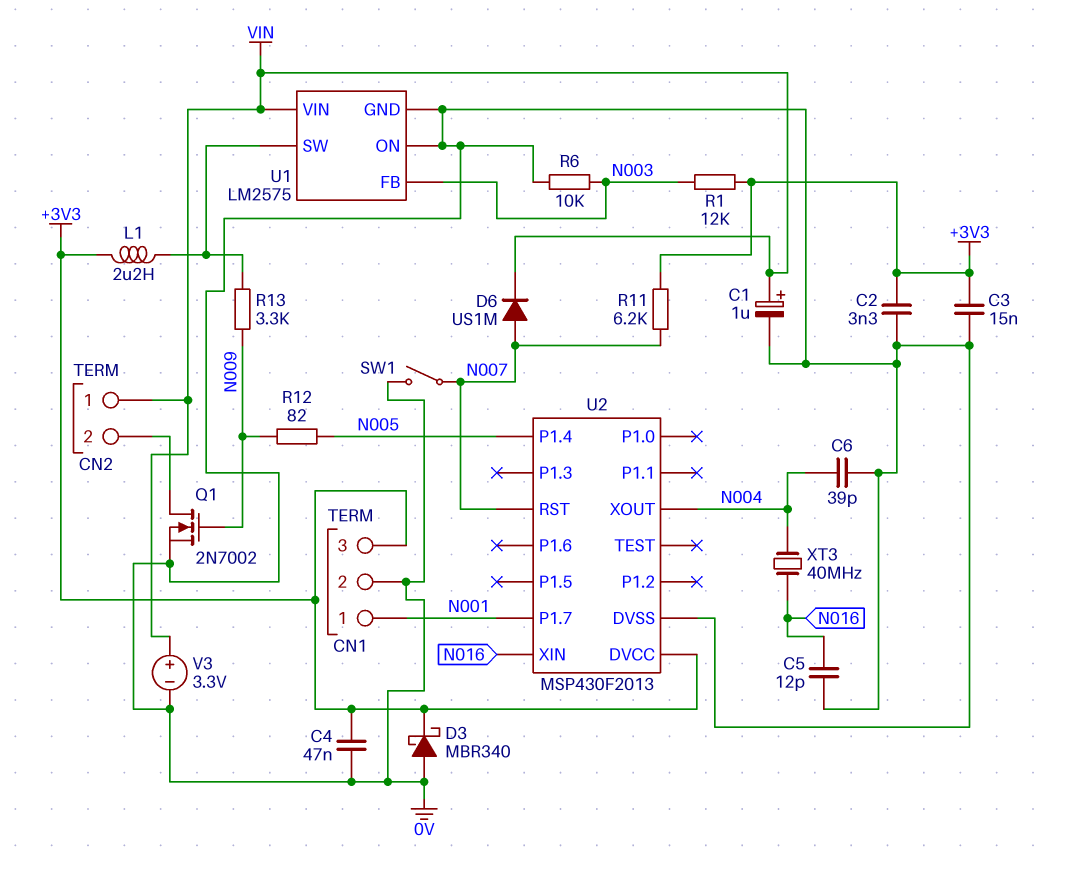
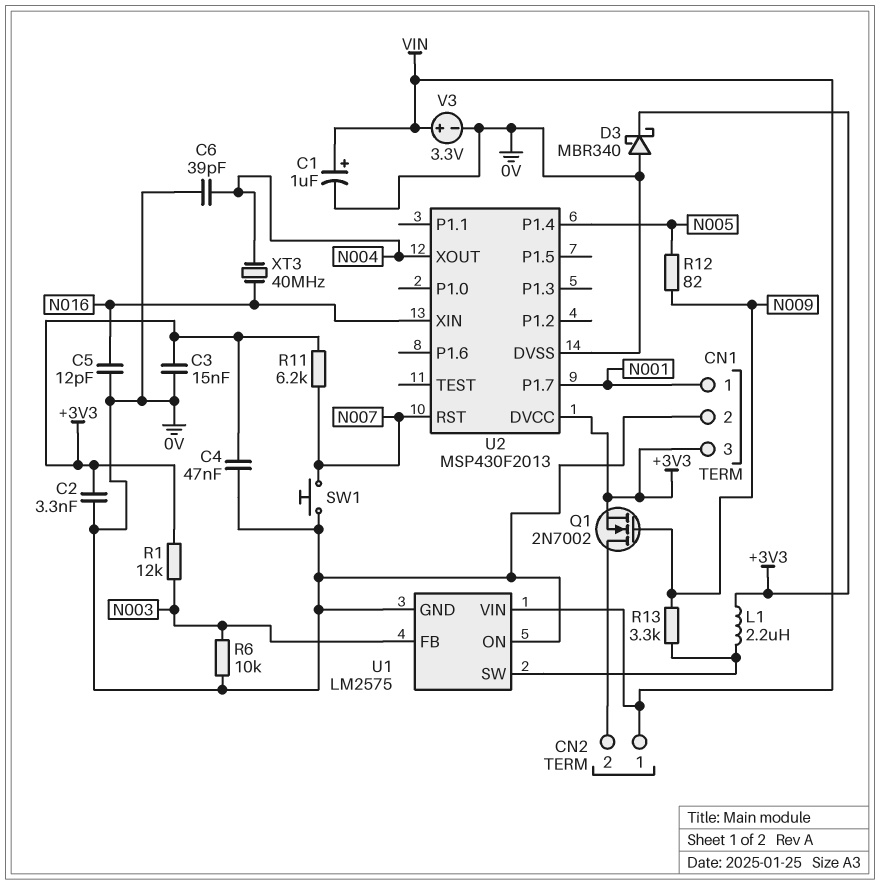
D6: diode US1M (A N007, K VIN) -> none
Q1: NMOS 2N7002 (G N009, D CN2/2, S 0V) -> NMOS 2N7002 (G N009, D CN2/2, S +3V3)
SW1: switch (0V, N007) -> button (0V, N007)

